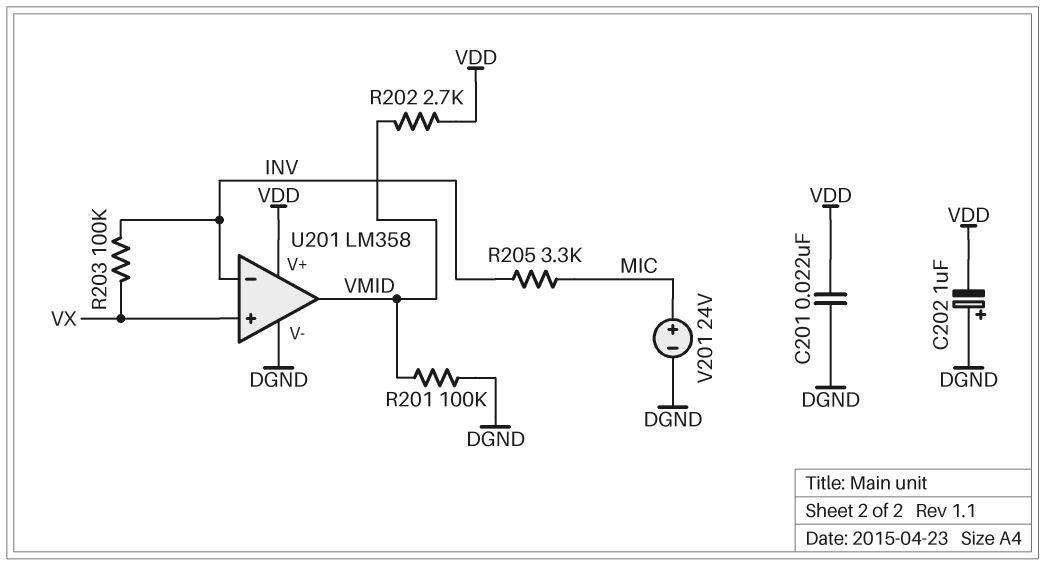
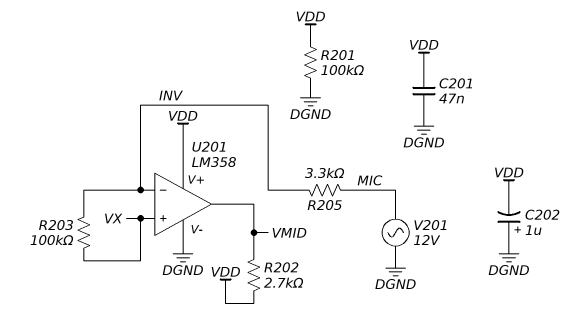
C201: 22nF (DGND, VDD) -> 47nF (DGND, VDD)
R201: 100k (DGND, VMID) -> 100k (DGND, VDD)
V201: 24V (plus MIC, minus DGND) -> AC 12V (DGND, MIC)

